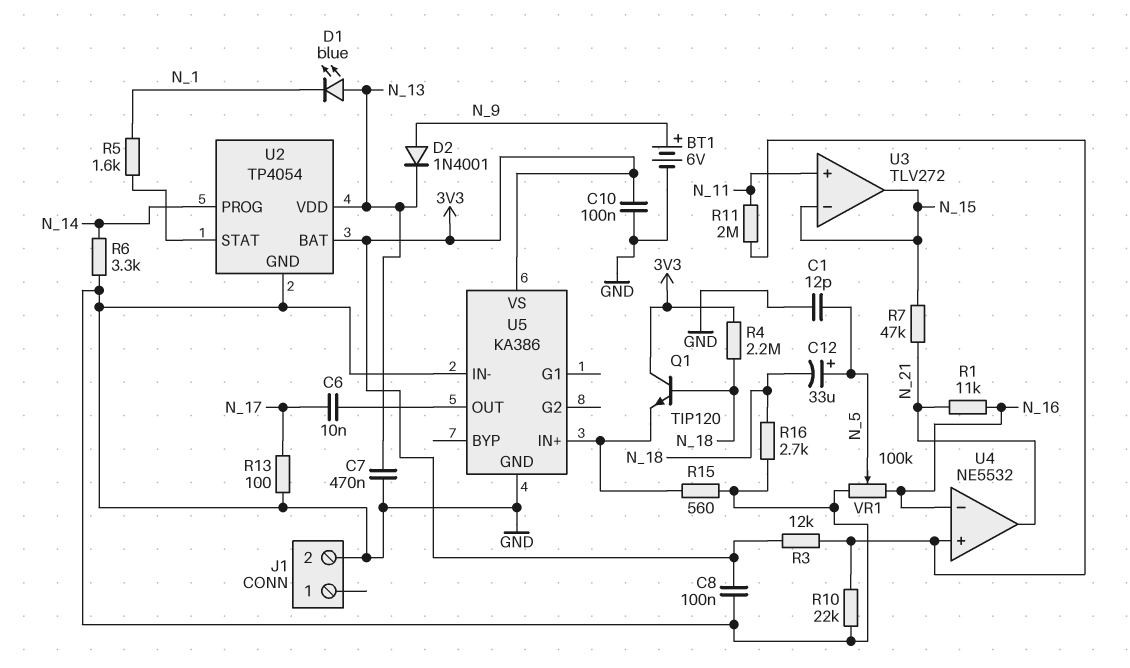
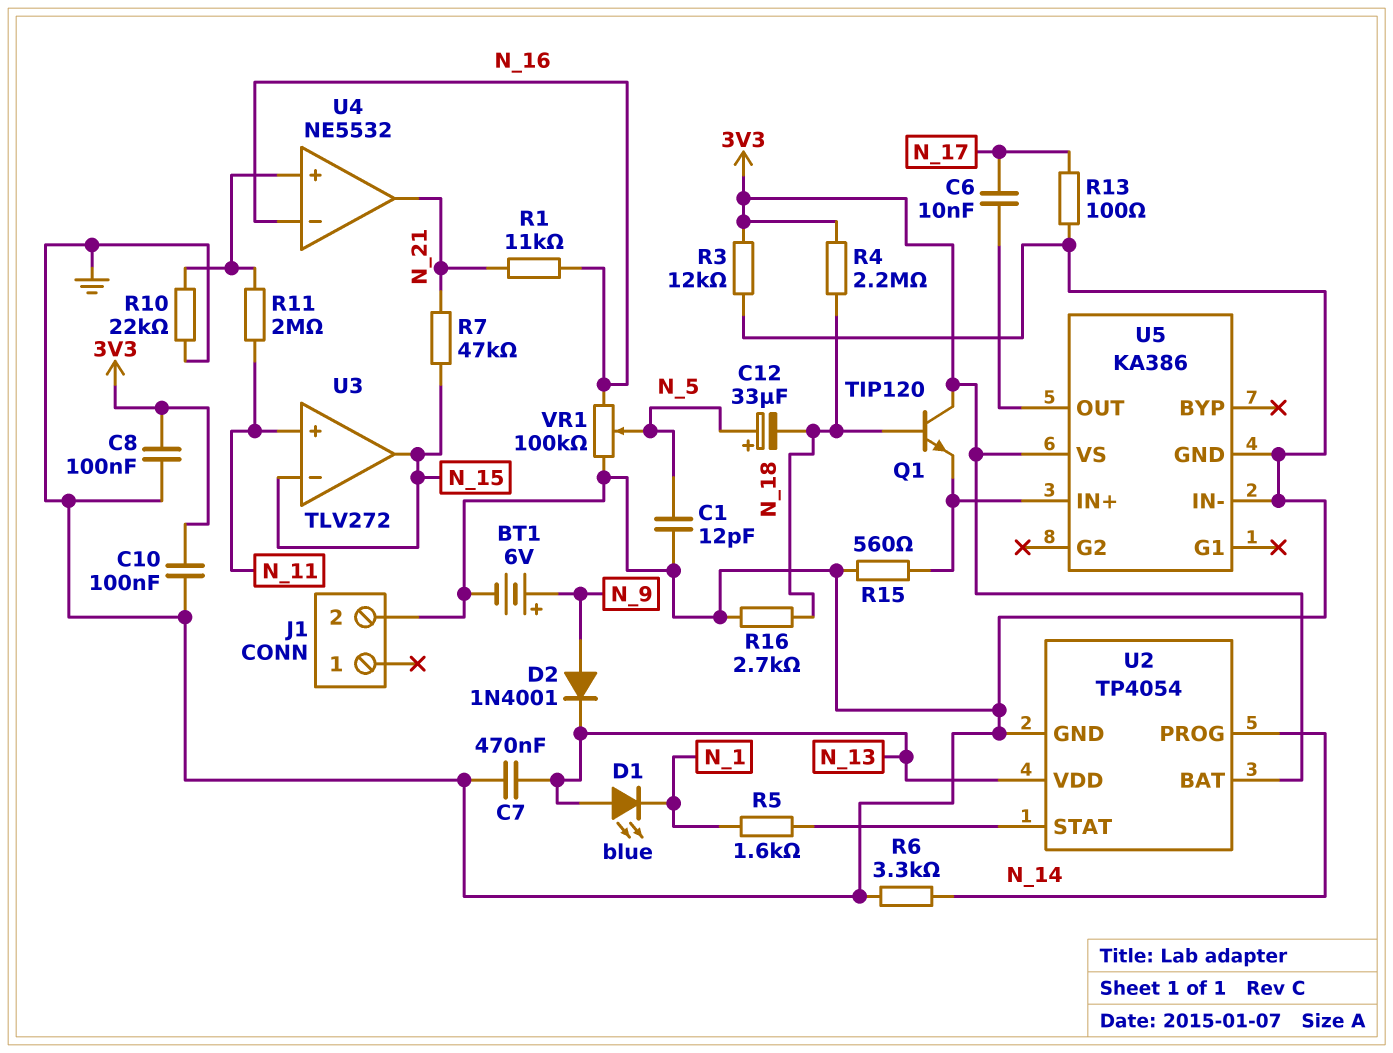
R3: 12k (3V3, U4/in+) -> 12k (3V3, GND)

